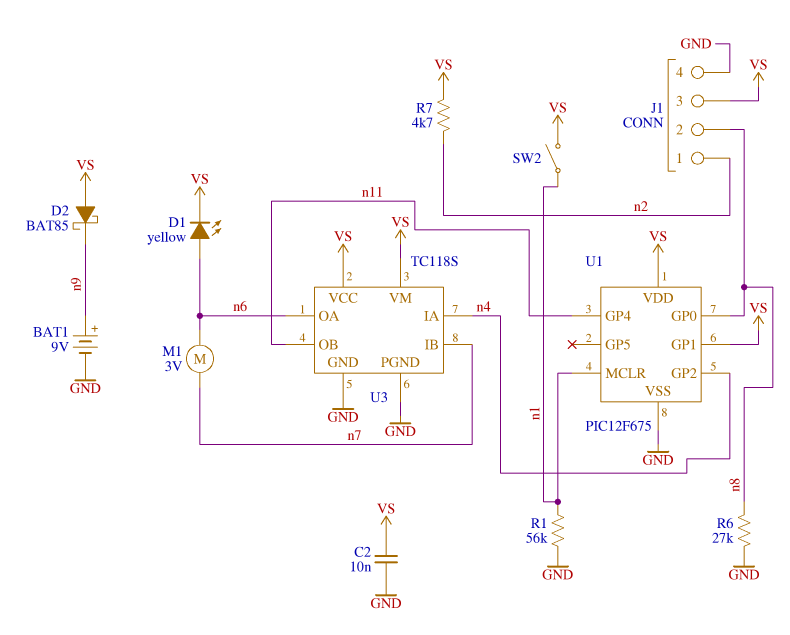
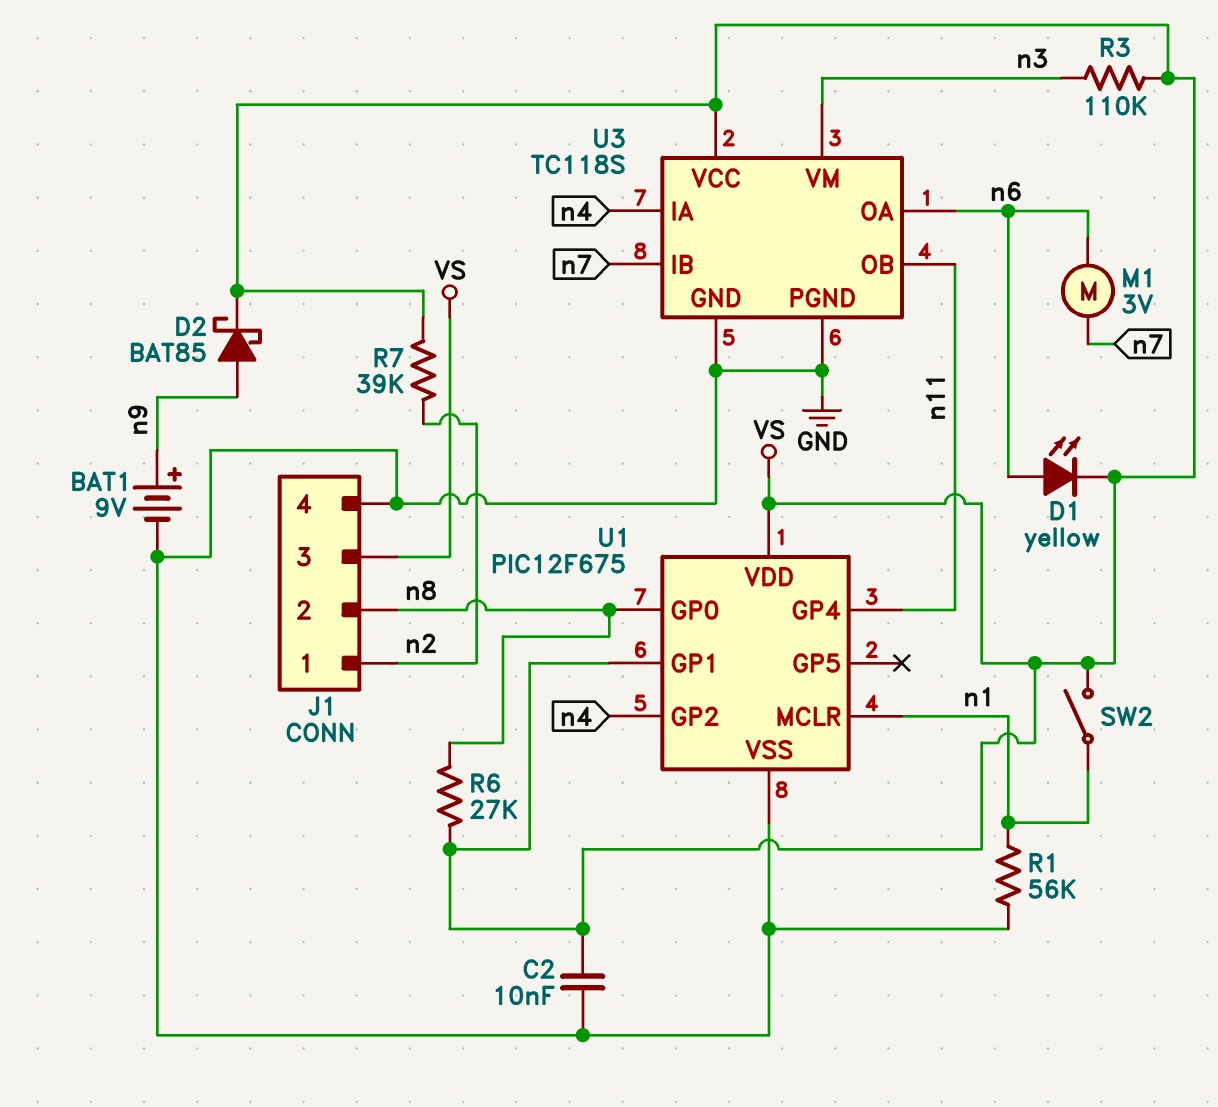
D2: schottky BAT85 (A VS, K n9) -> schottky BAT85 (A n9, K VS)
R3: none -> 110k (VS, n3)
R6: 27k (GND, n8) -> 27k (VS, n8)
R7: 4.7k (VS, n2) -> 39k (VS, n2)
U3 pin VM: VS -> n3

